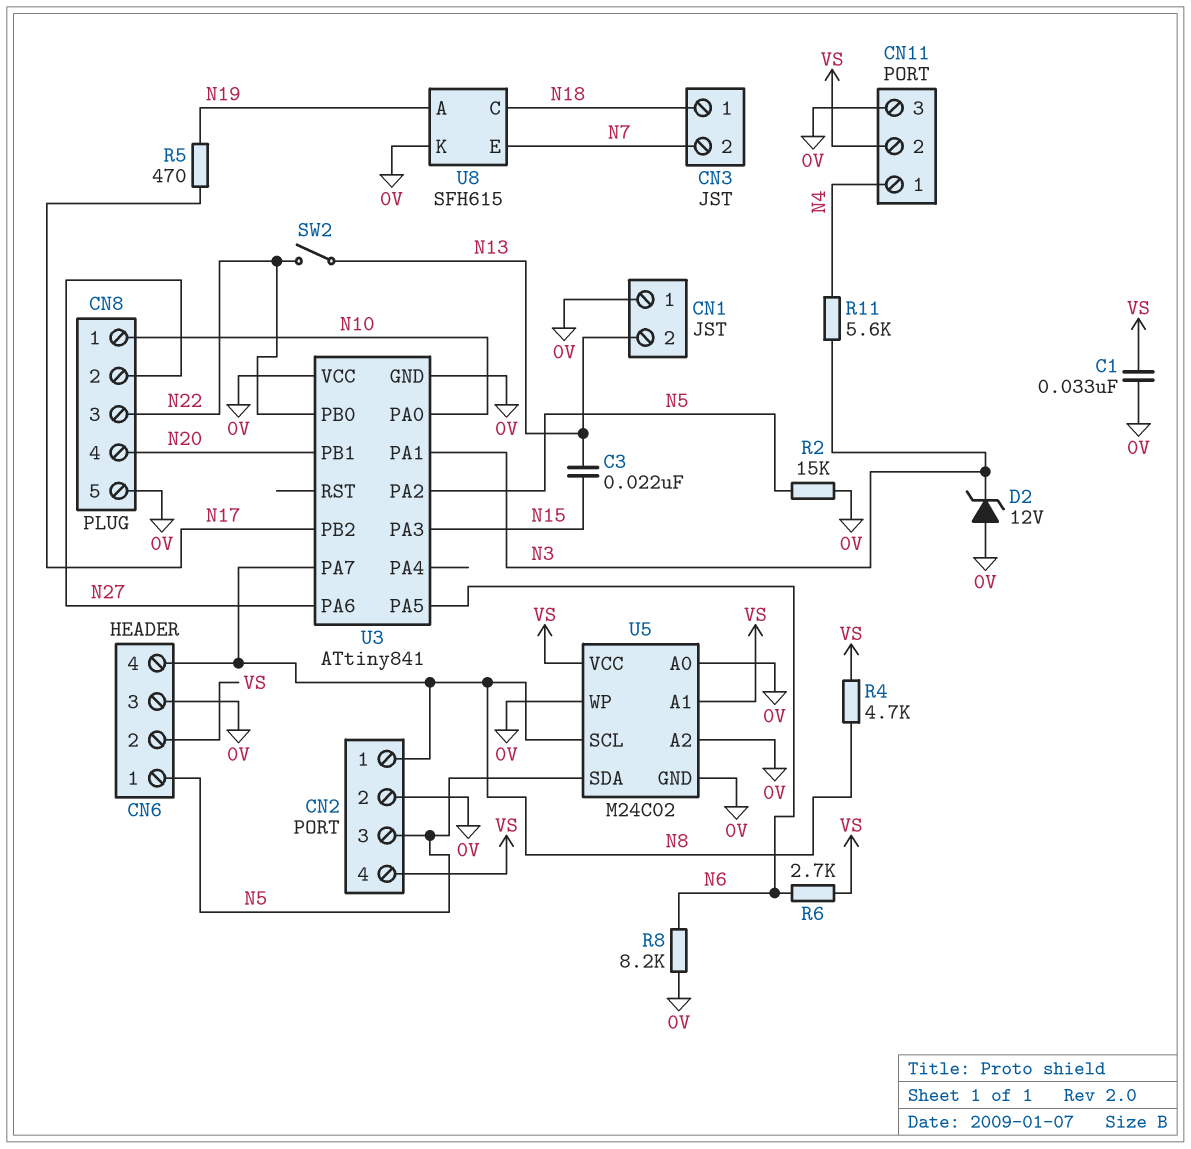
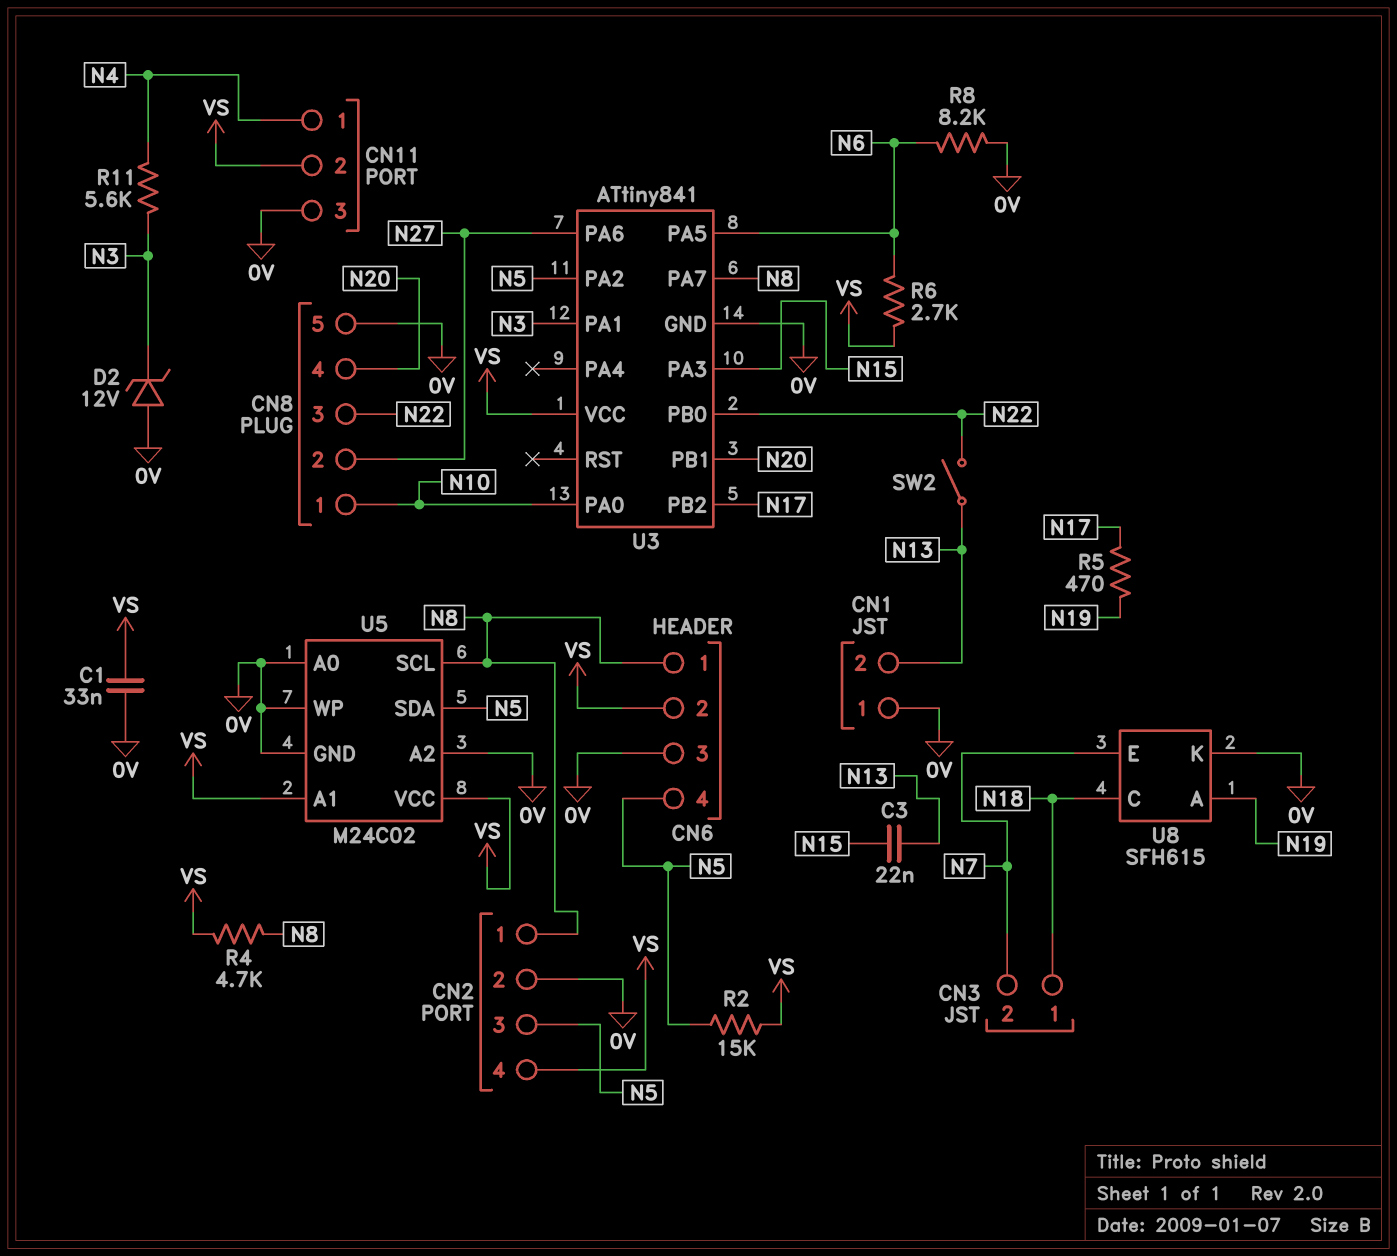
CN6 pin 1: N5 -> N8
CN6 pin 4: N8 -> N5
R2: 15k (0V, N5) -> 15k (N5, VS)
U3 pin VCC: 0V -> VS

